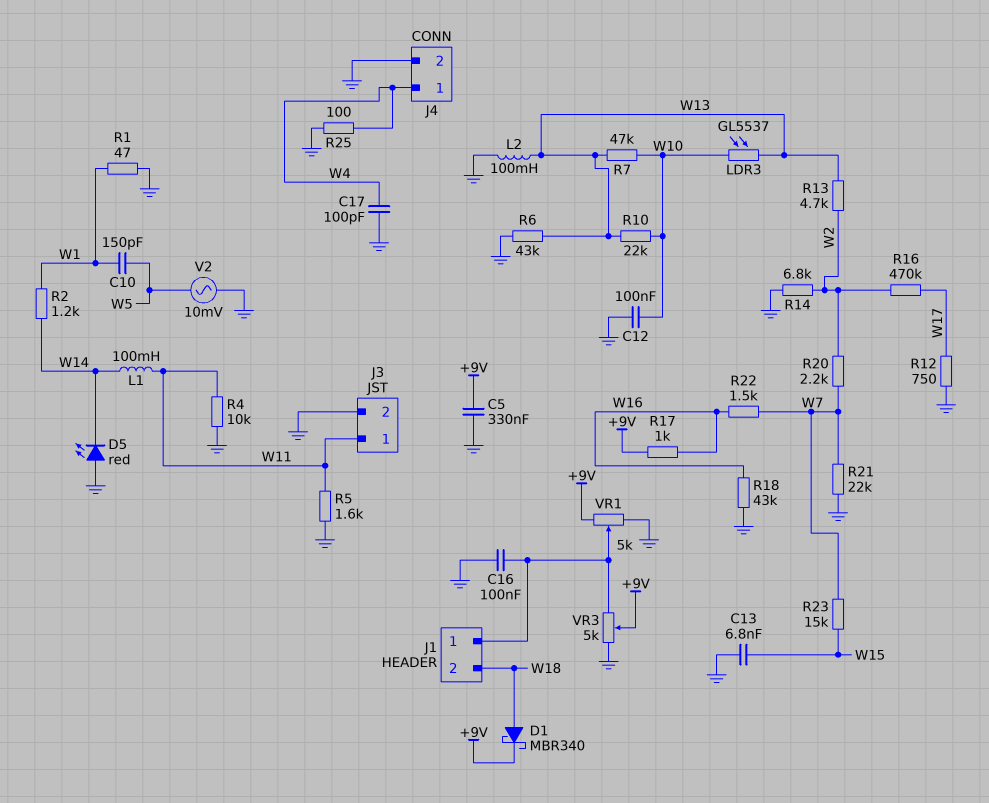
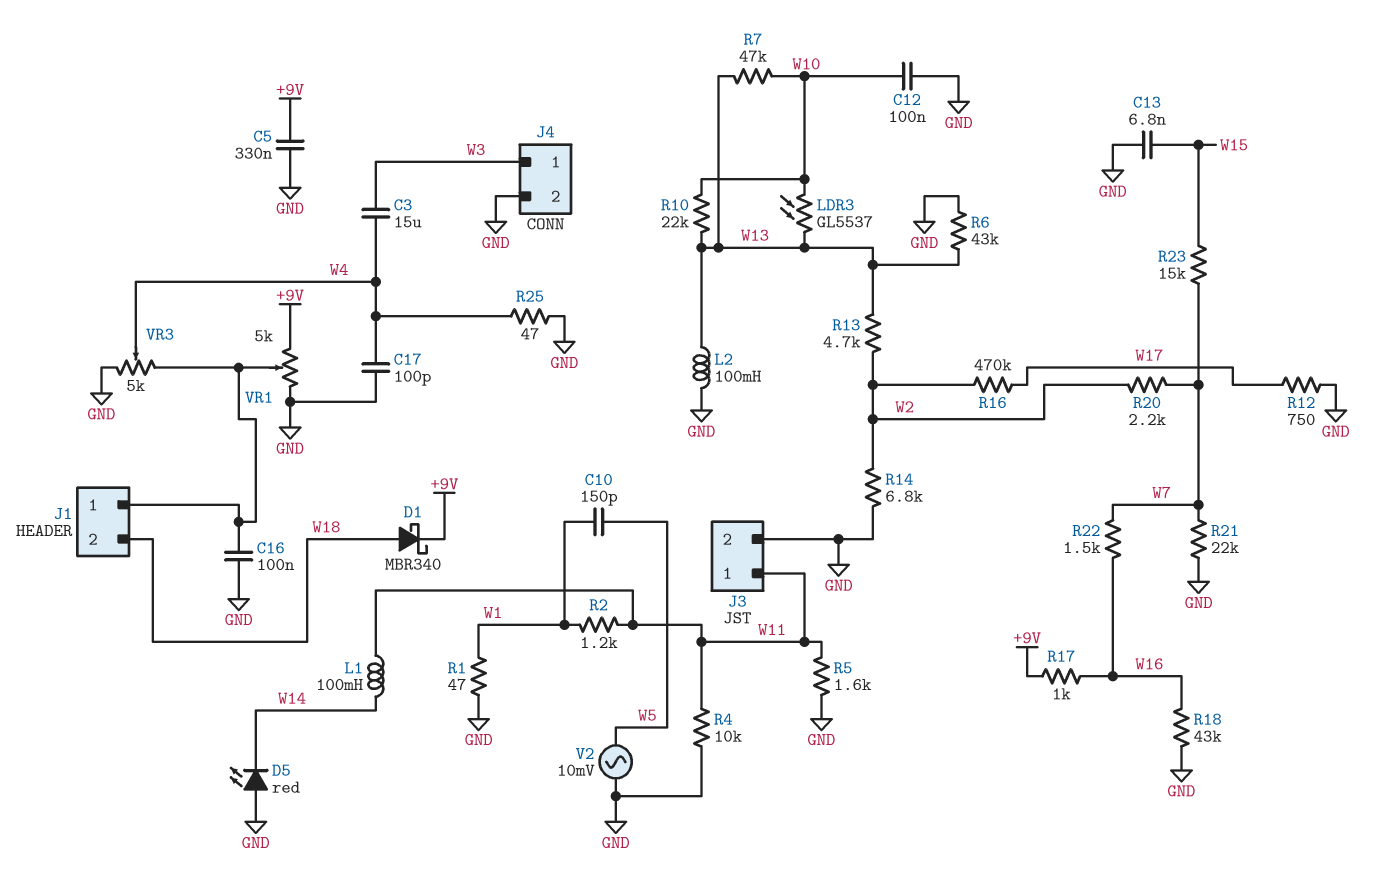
C3: none -> 15uF (W3, W4)
J4 pin 1: W4 -> W3
R2: 1.2k (W1, W14) -> 1.2k (W1, W11)
R25: 100 (GND, W4) -> 47 (GND, W4)
VR3: 5k (GND, J1/1, wiper +9V) -> 5k (GND, J1/1, wiper W4)

